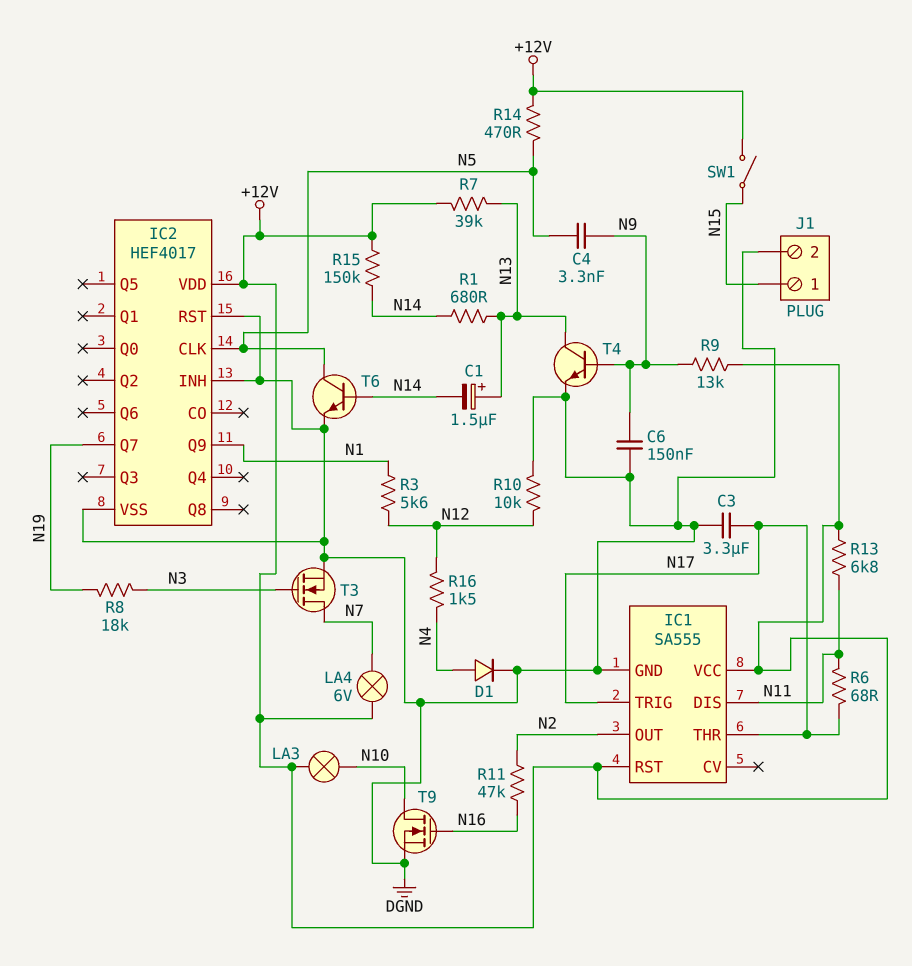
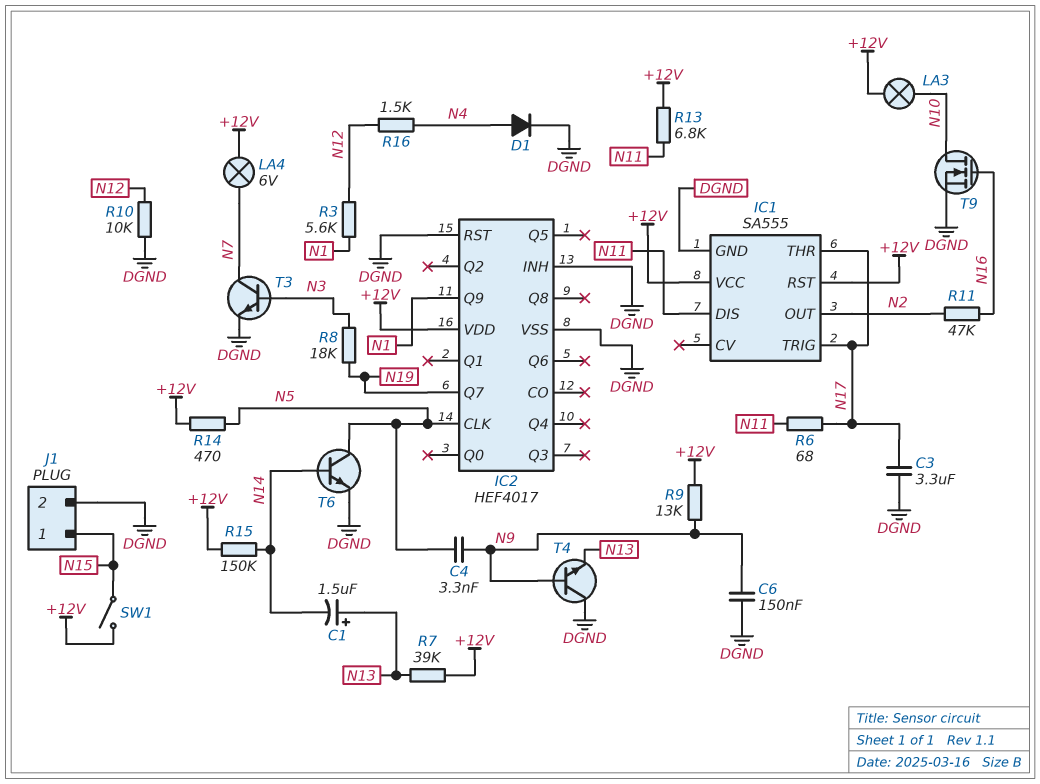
R1: 680 (N13, N14) -> none
T3: NMOS (G N3, D N7, S DGND) -> NPN (B N3, C N7, E DGND)
T4: NPN (B N9, C N13, E DGND) -> NPN (B N9, C DGND, E N13)

